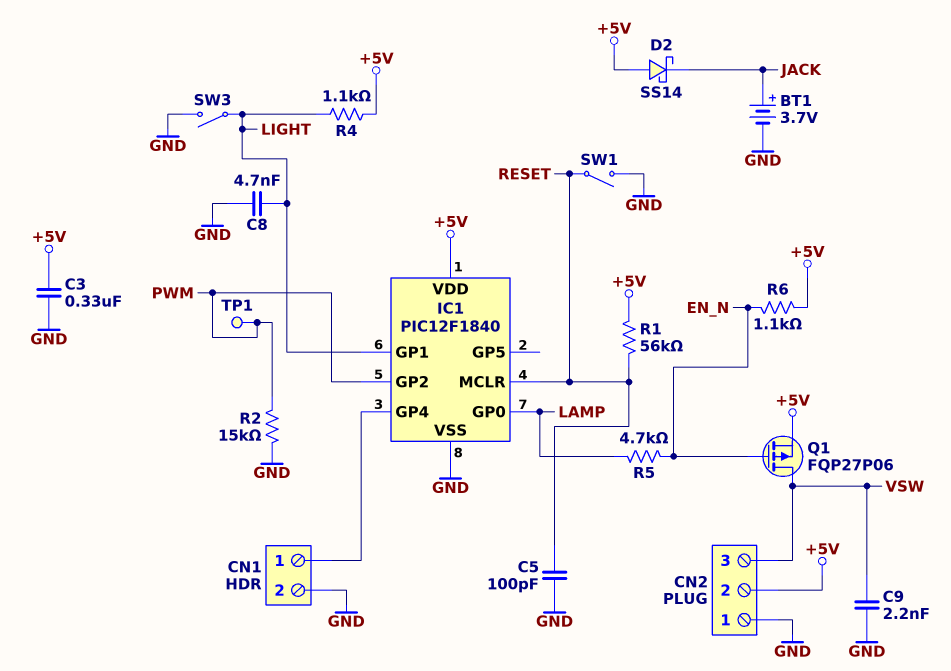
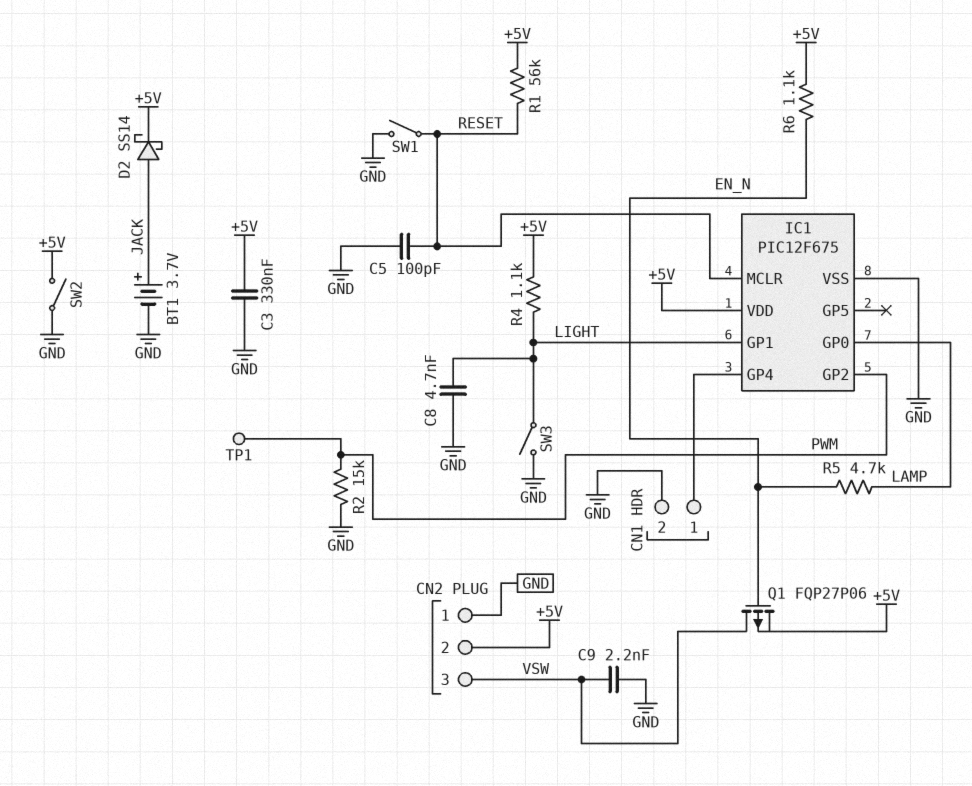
D2: schottky SS14 (A +5V, K JACK) -> schottky SS14 (A JACK, K +5V)
IC1: PIC12F1840 -> PIC12F675
SW2: none -> switch (+5V, GND)

